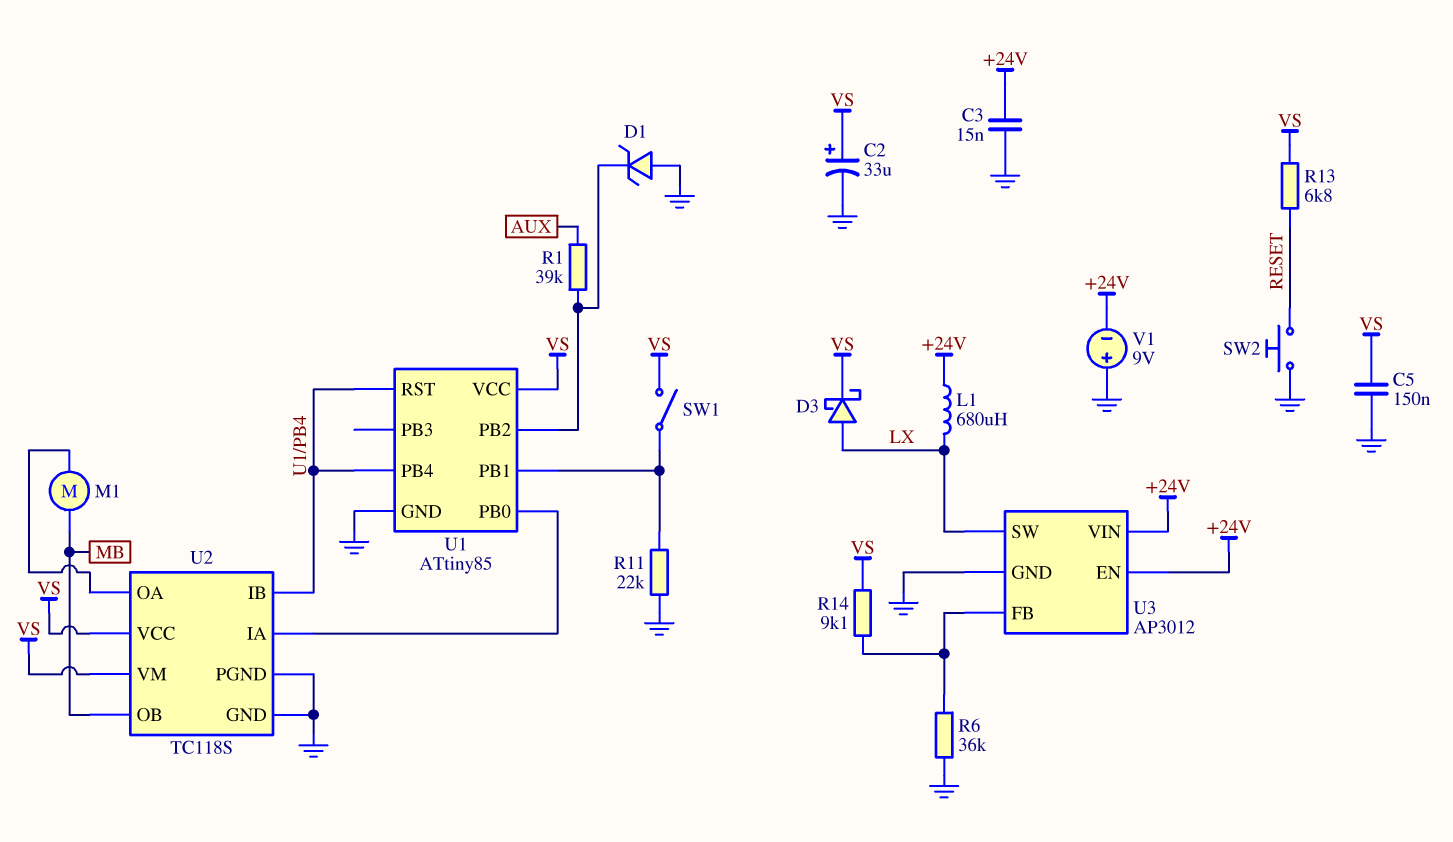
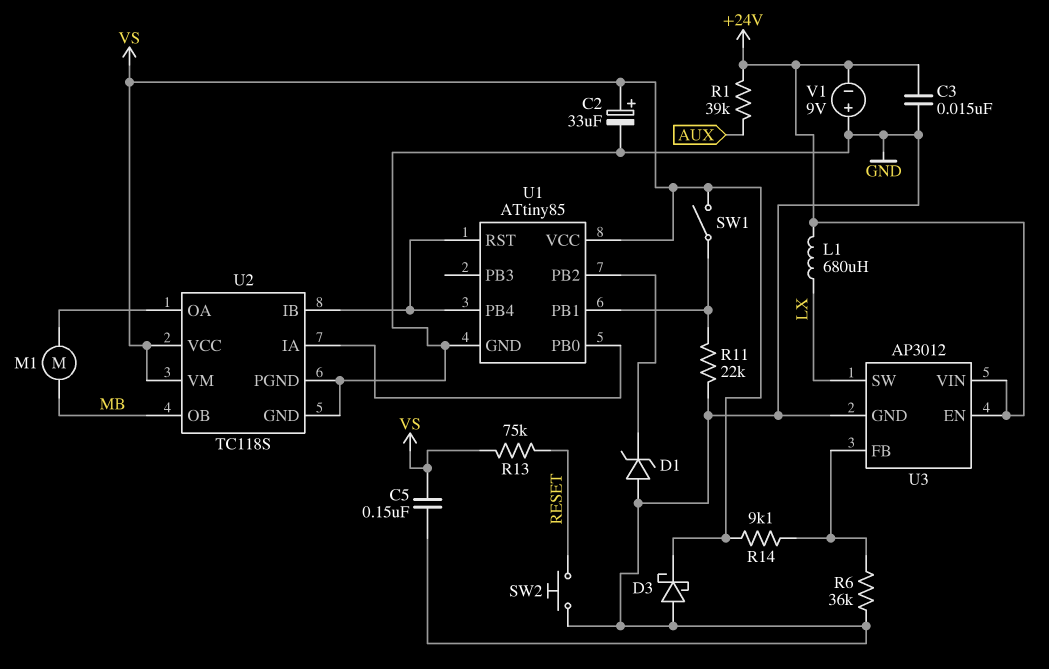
D3: schottky (A LX, K VS) -> schottky (A GND, K VS)
R1: 39k (AUX, U1/PB2) -> 39k (+24V, AUX)
R13: 6.8k (RESET, VS) -> 75k (RESET, VS)

